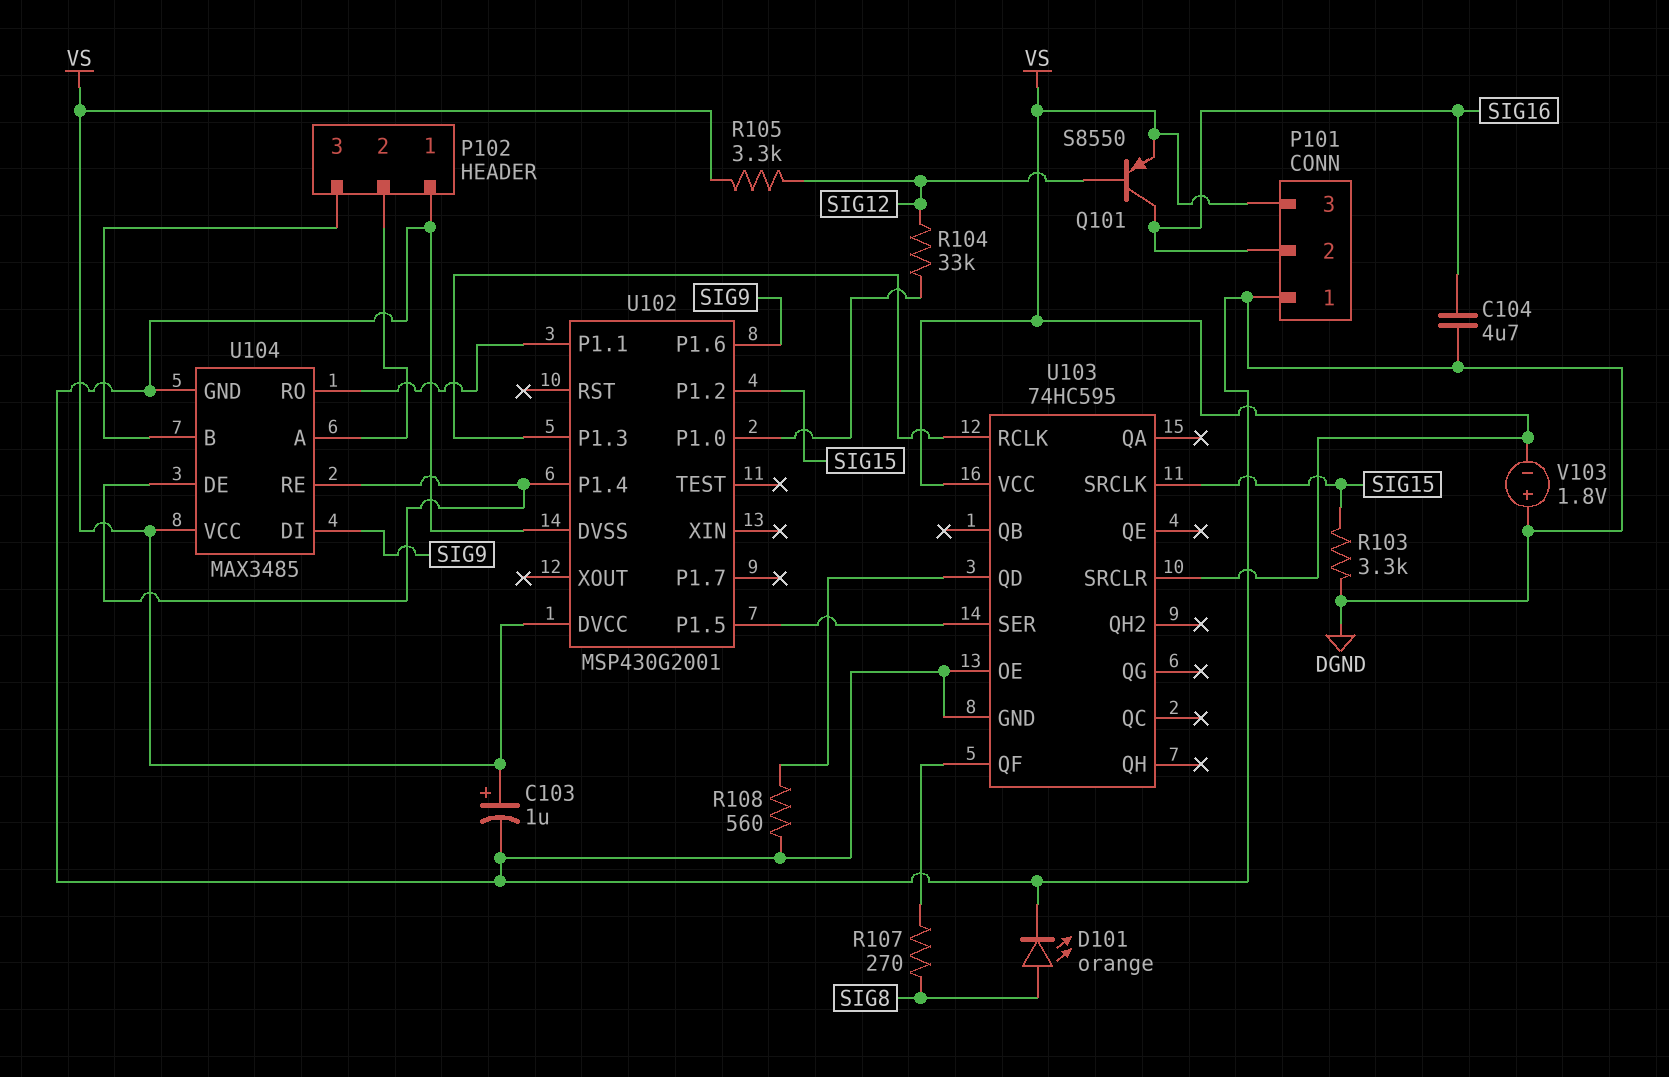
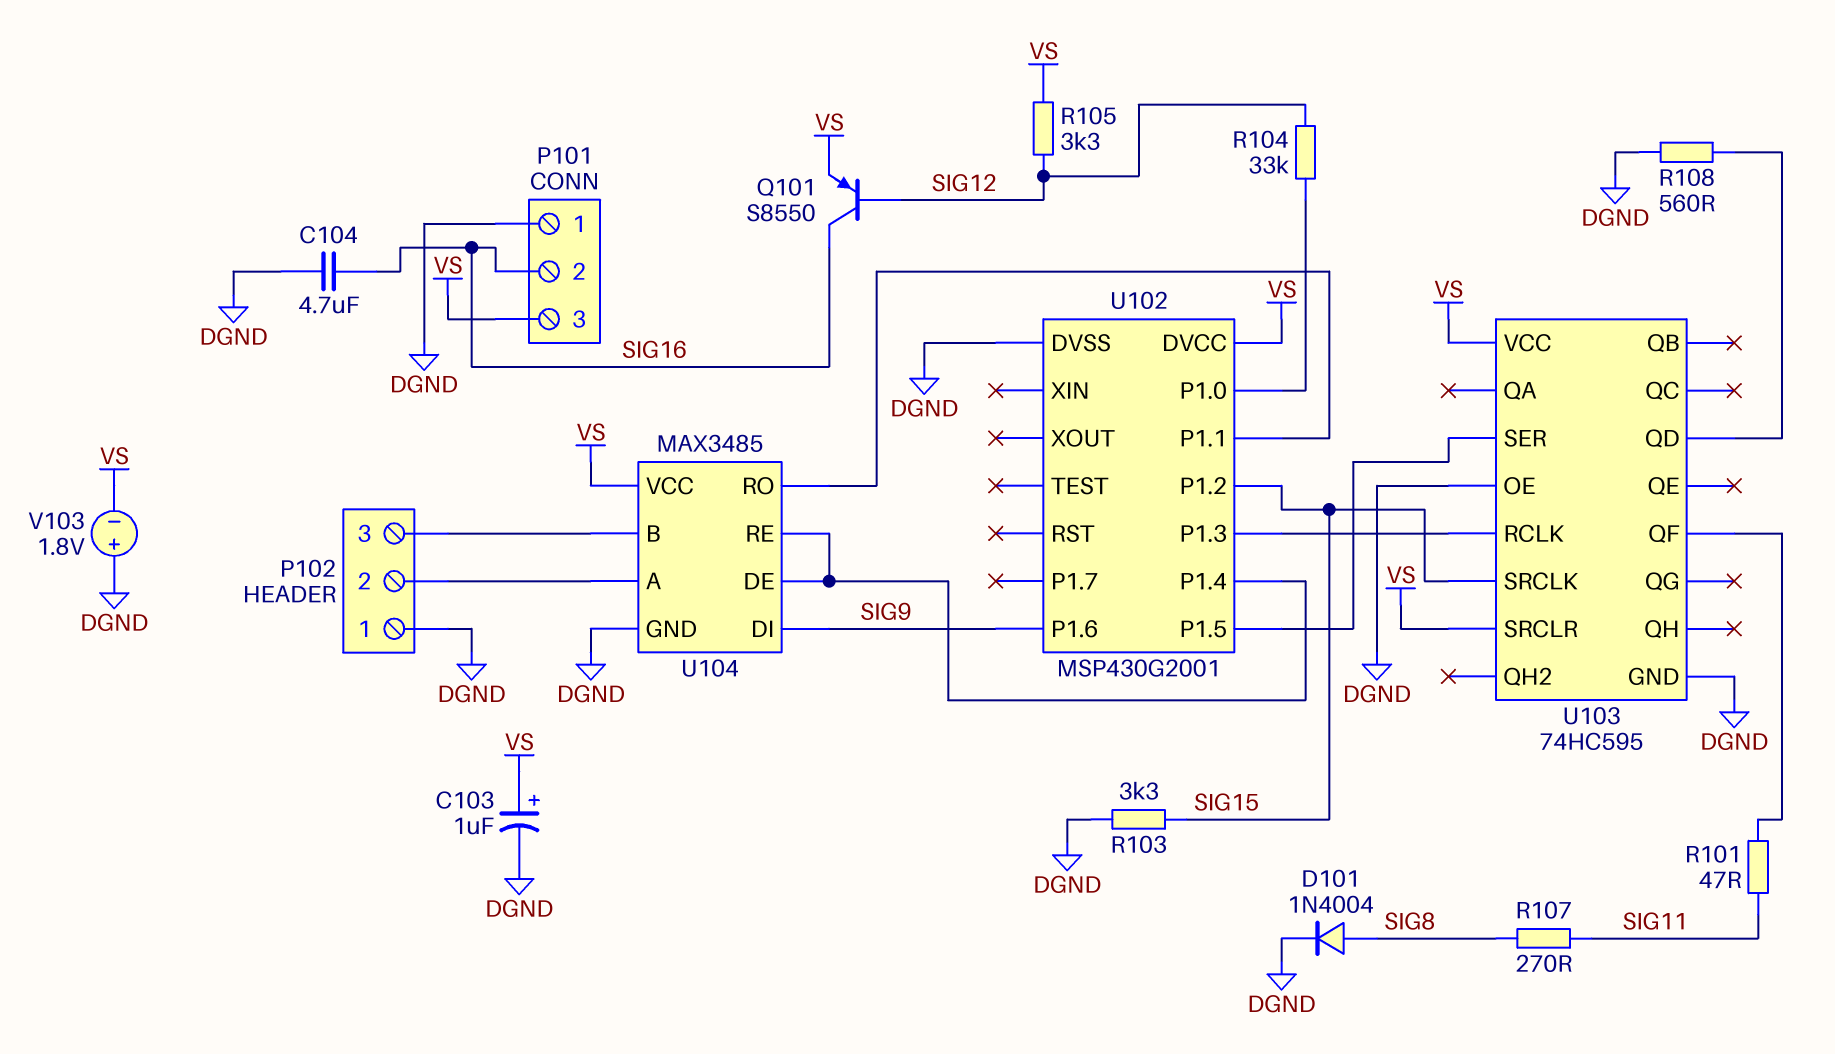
D101: LED orange (A SIG8, K DGND) -> diode 1N4004 (A SIG8, K DGND)
R101: none -> 47 (SIG11, U103/QF)
R107: 270 (SIG8, U103/QF) -> 270 (SIG8, SIG11)

